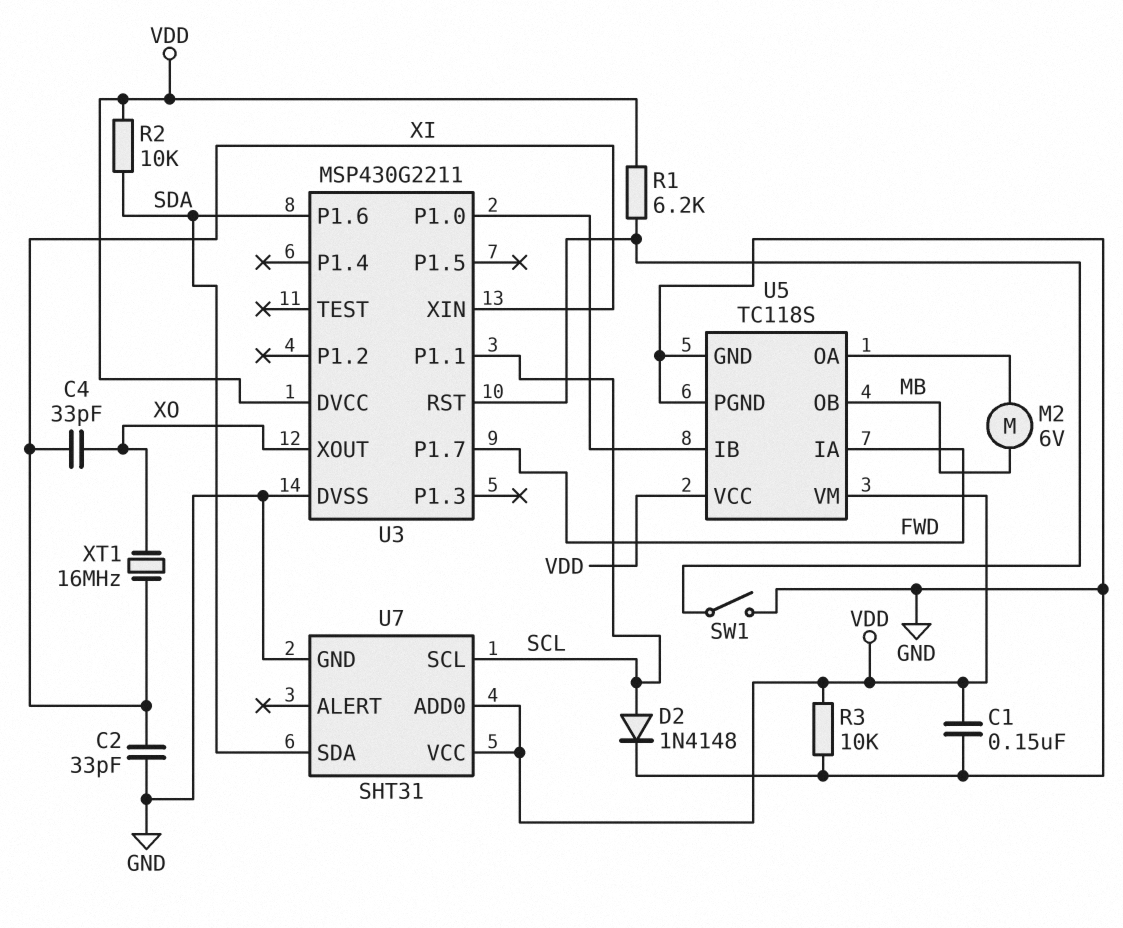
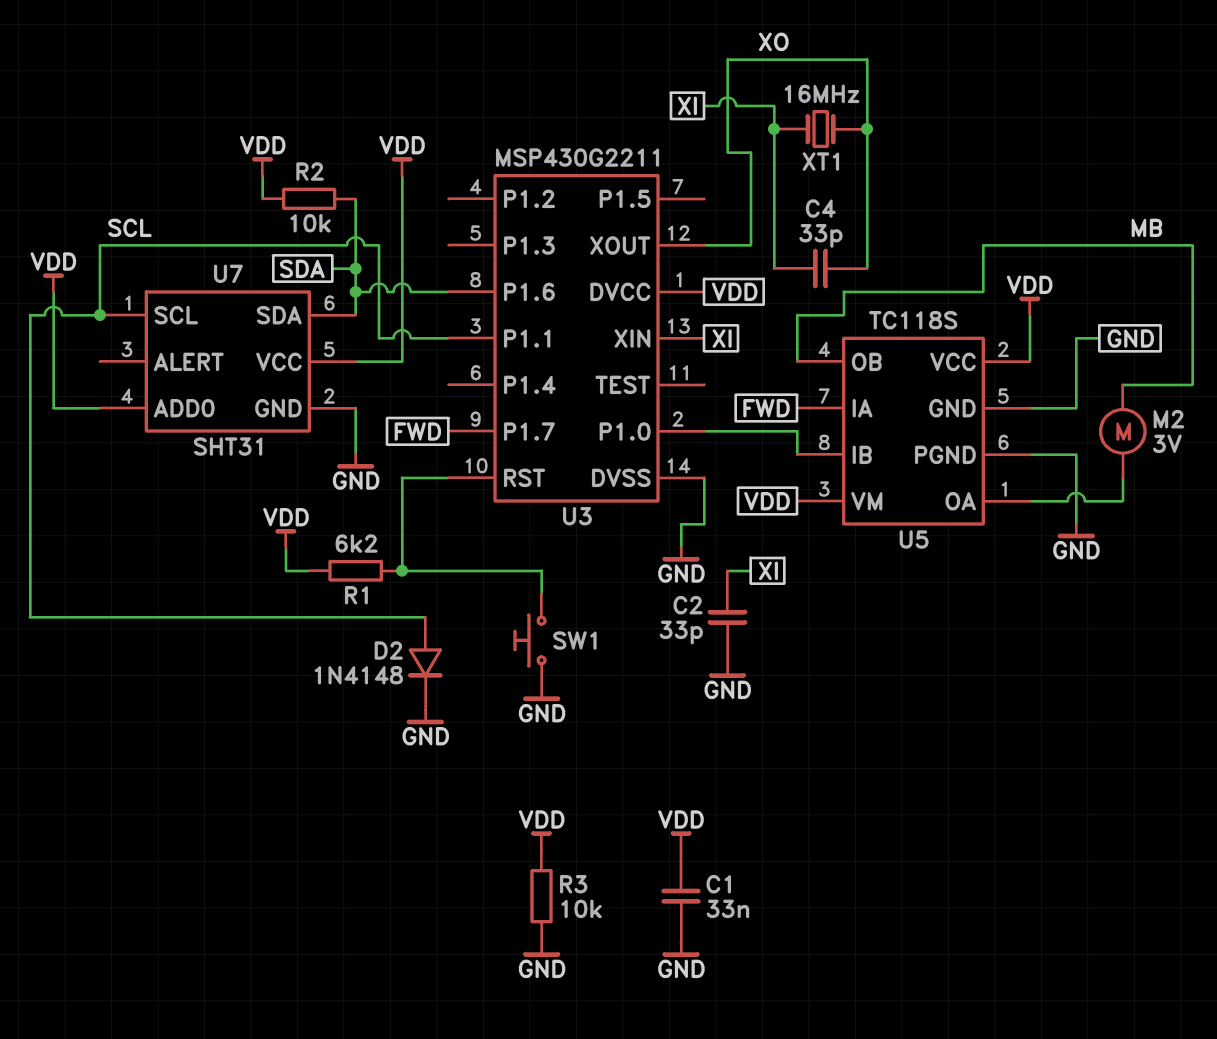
C1: 150nF (GND, VDD) -> 33nF (GND, VDD)
M2: motor 6V (MB, U5/OA) -> motor 3V (MB, U5/OA)
SW1: switch (GND, U3/RST) -> button (GND, U3/RST)

